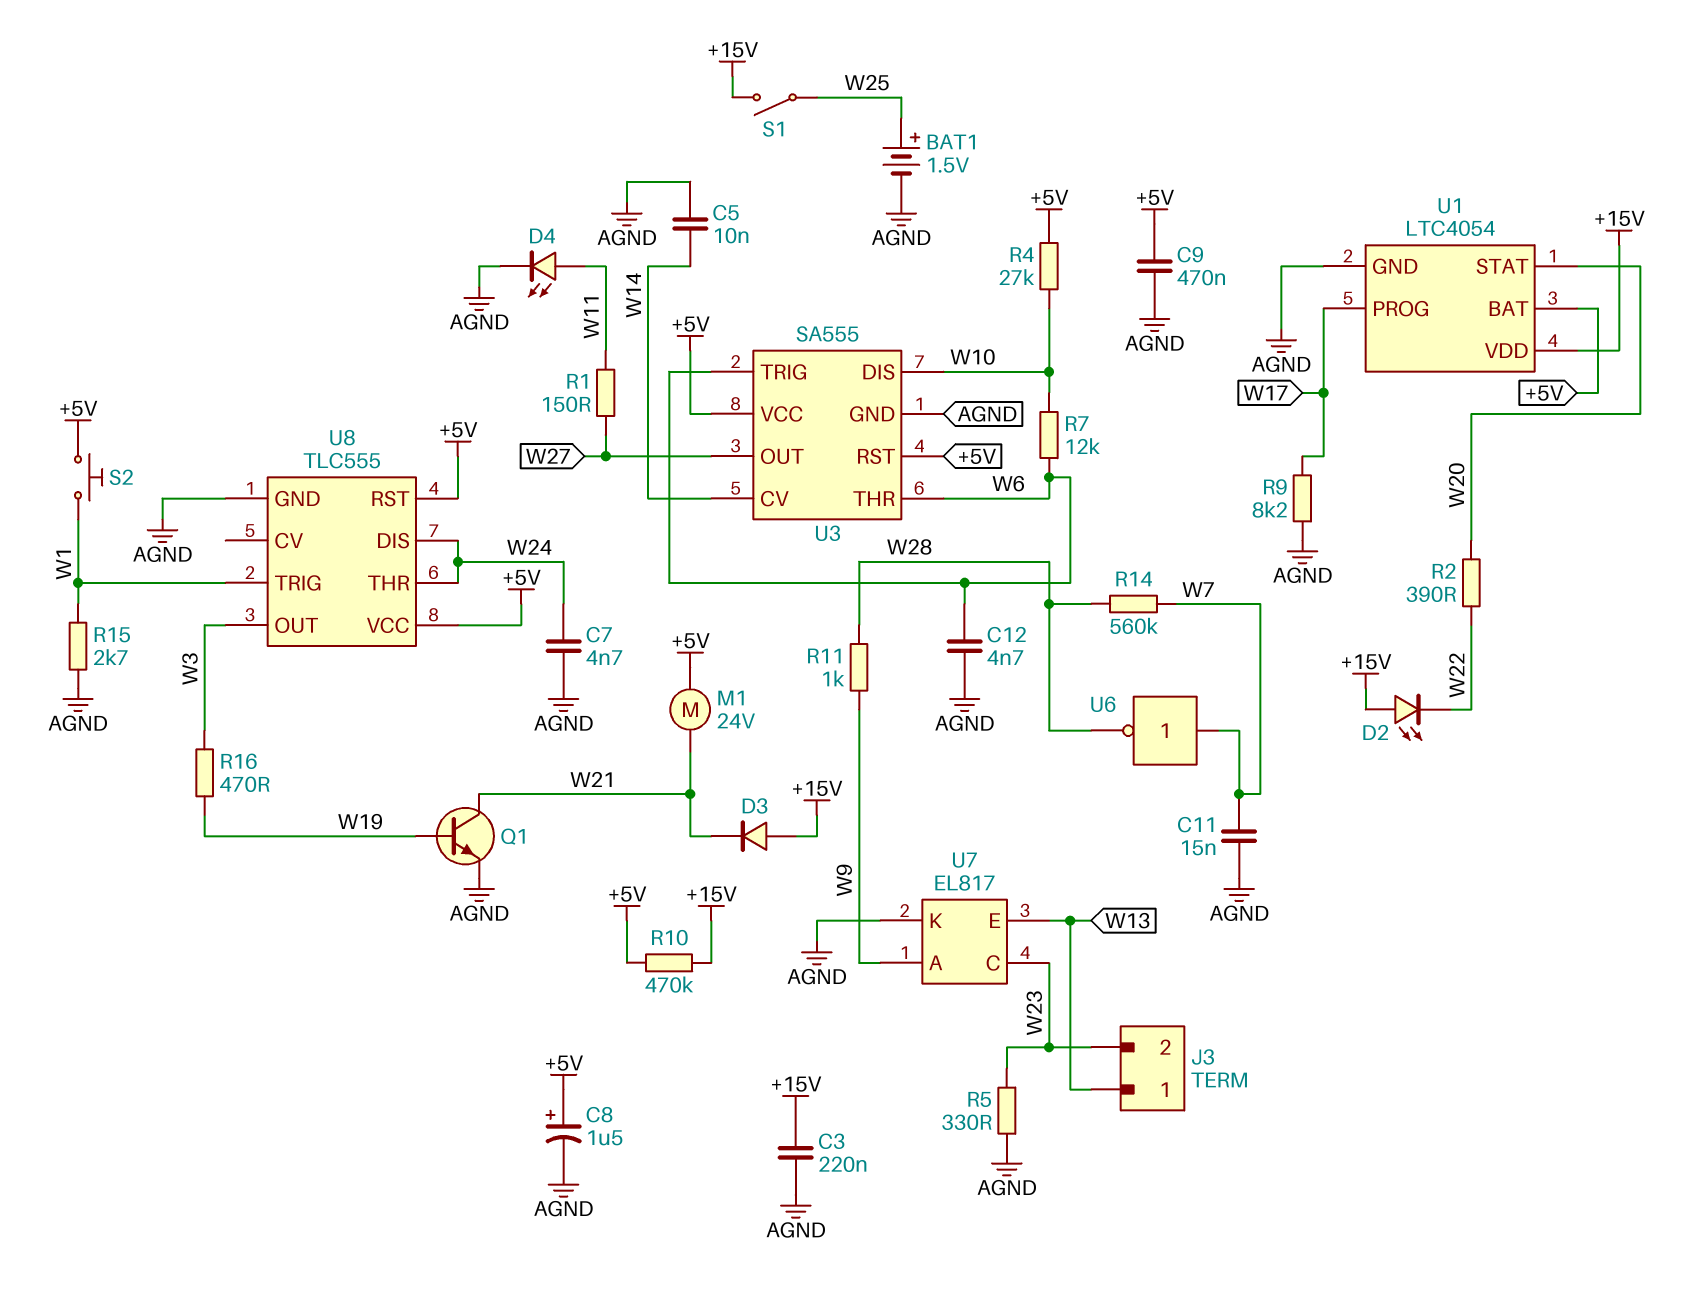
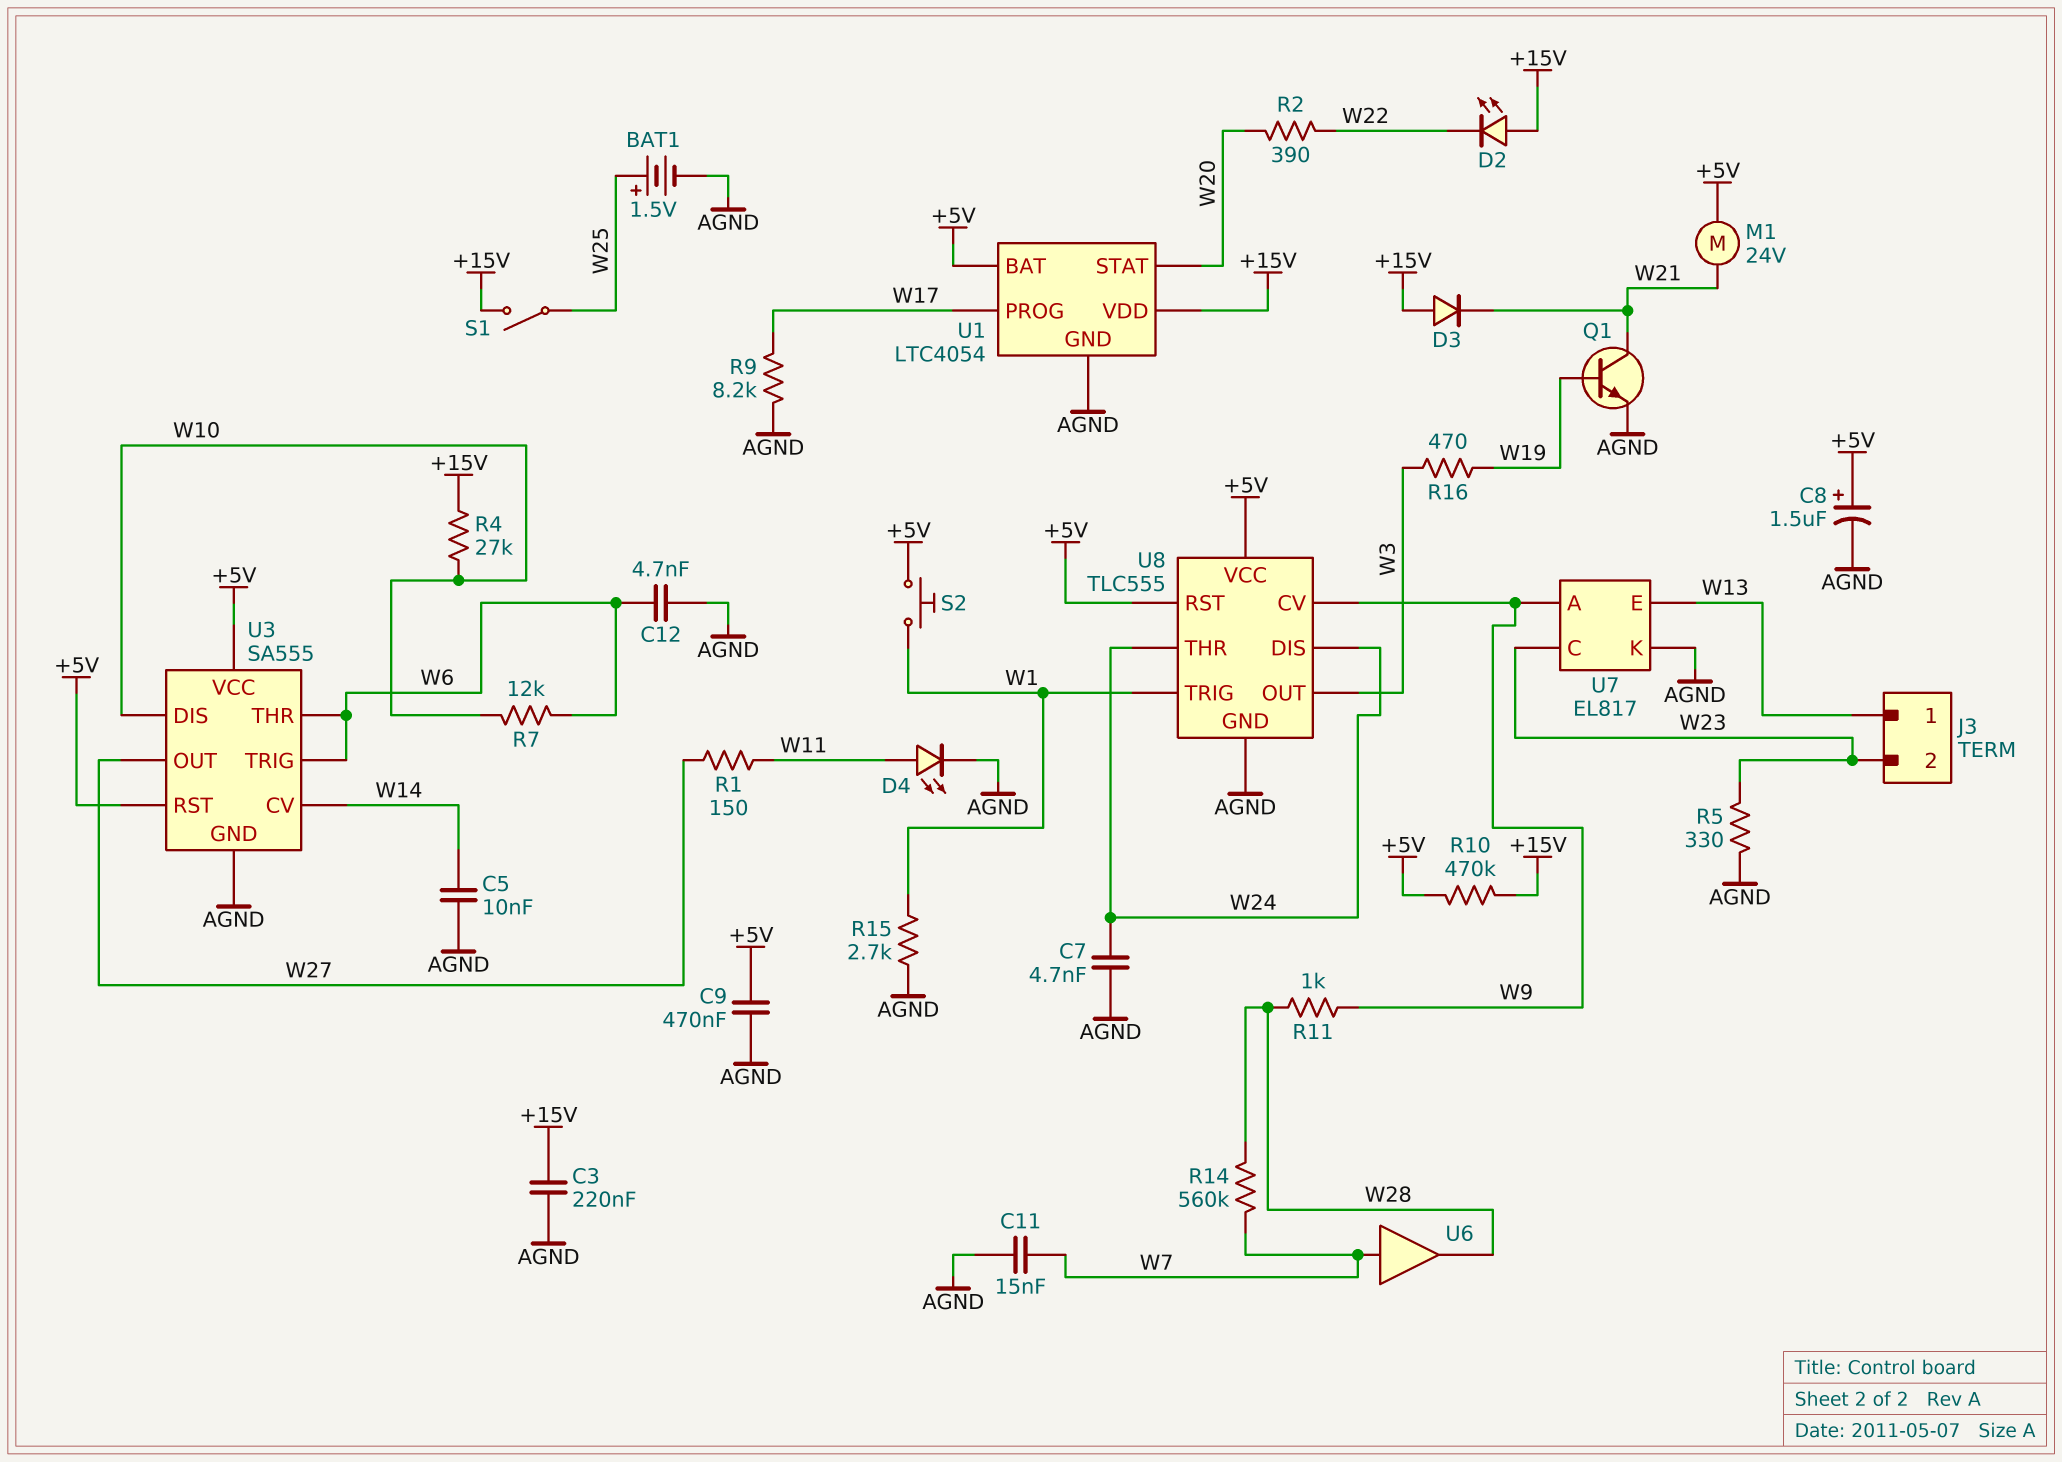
R4: 27k (+5V, W10) -> 27k (+15V, W10)
U6: NOT (in W7, out W28) -> buffer (in W7, out W28)
U8 pin CV: none -> W9

